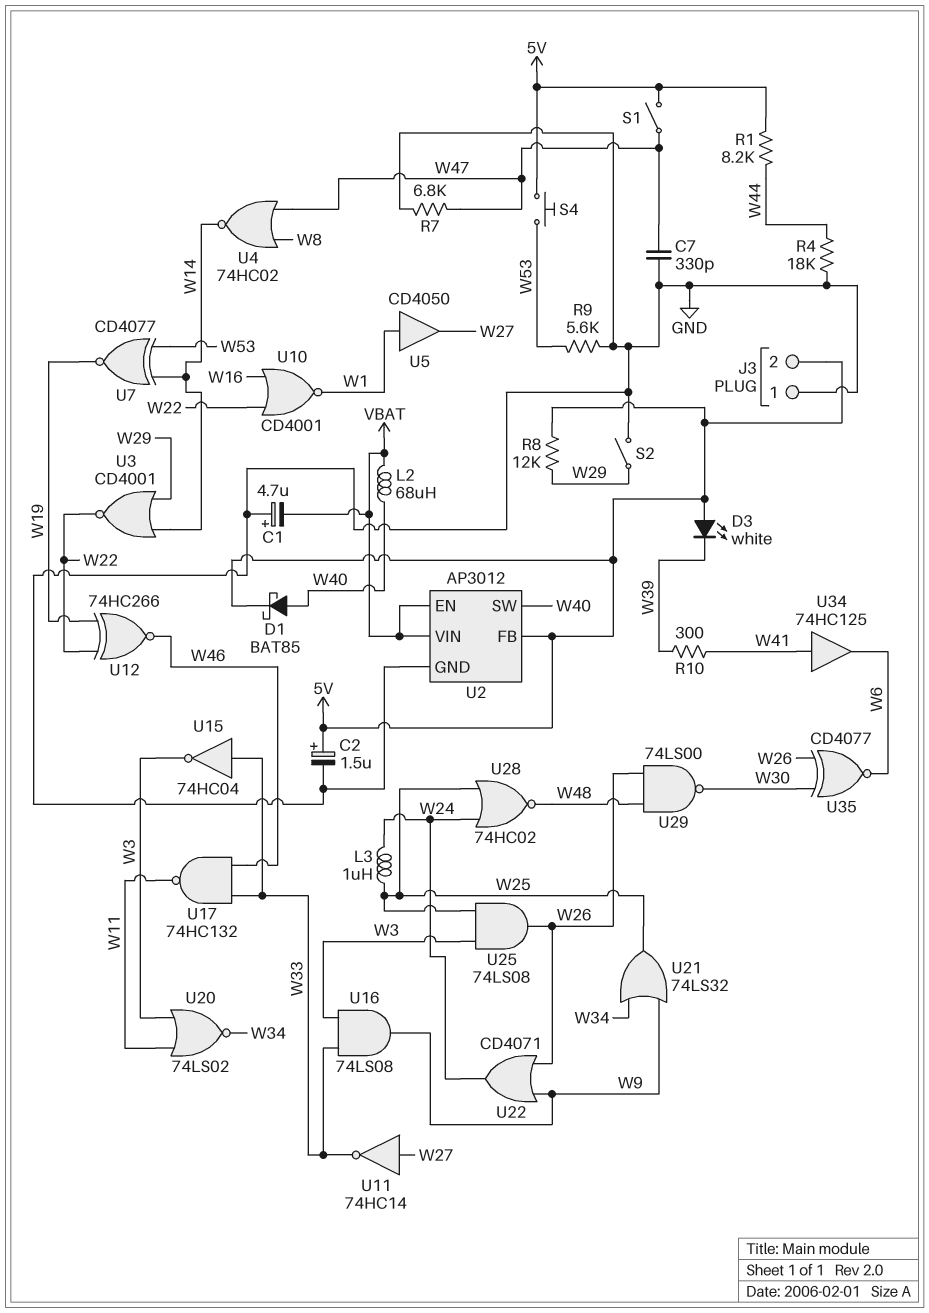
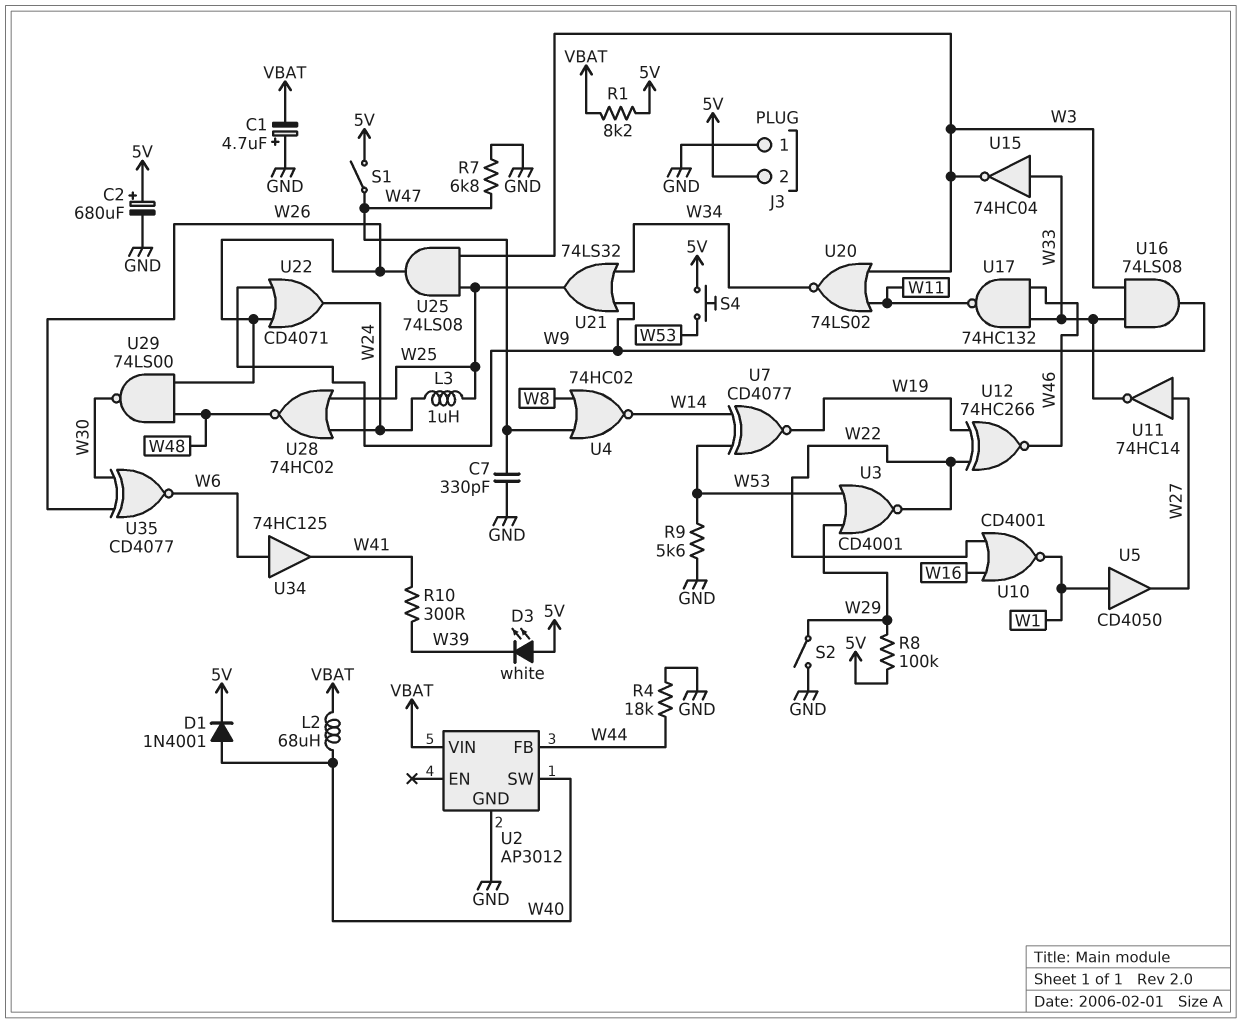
C2: 1.5uF (plus 5V, minus GND) -> 680uF (plus 5V, minus GND)
D1: schottky BAT85 (A W40, K 5V) -> diode 1N4001 (A W40, K 5V)
R1: 8.2k (5V, W44) -> 8.2k (5V, VBAT)
R8: 12k (5V, W29) -> 100k (5V, W29)
U2 pin EN: VBAT -> none
U2 pin FB: 5V -> W44
U3: NOR CD4001 (in W14, in W29, out W22) -> NOR CD4001 (in W29, in W53, out W22)
U34: buffer 74HC125 (in W41, out W6) -> buffer 74HC125 (in W6, out W41)

